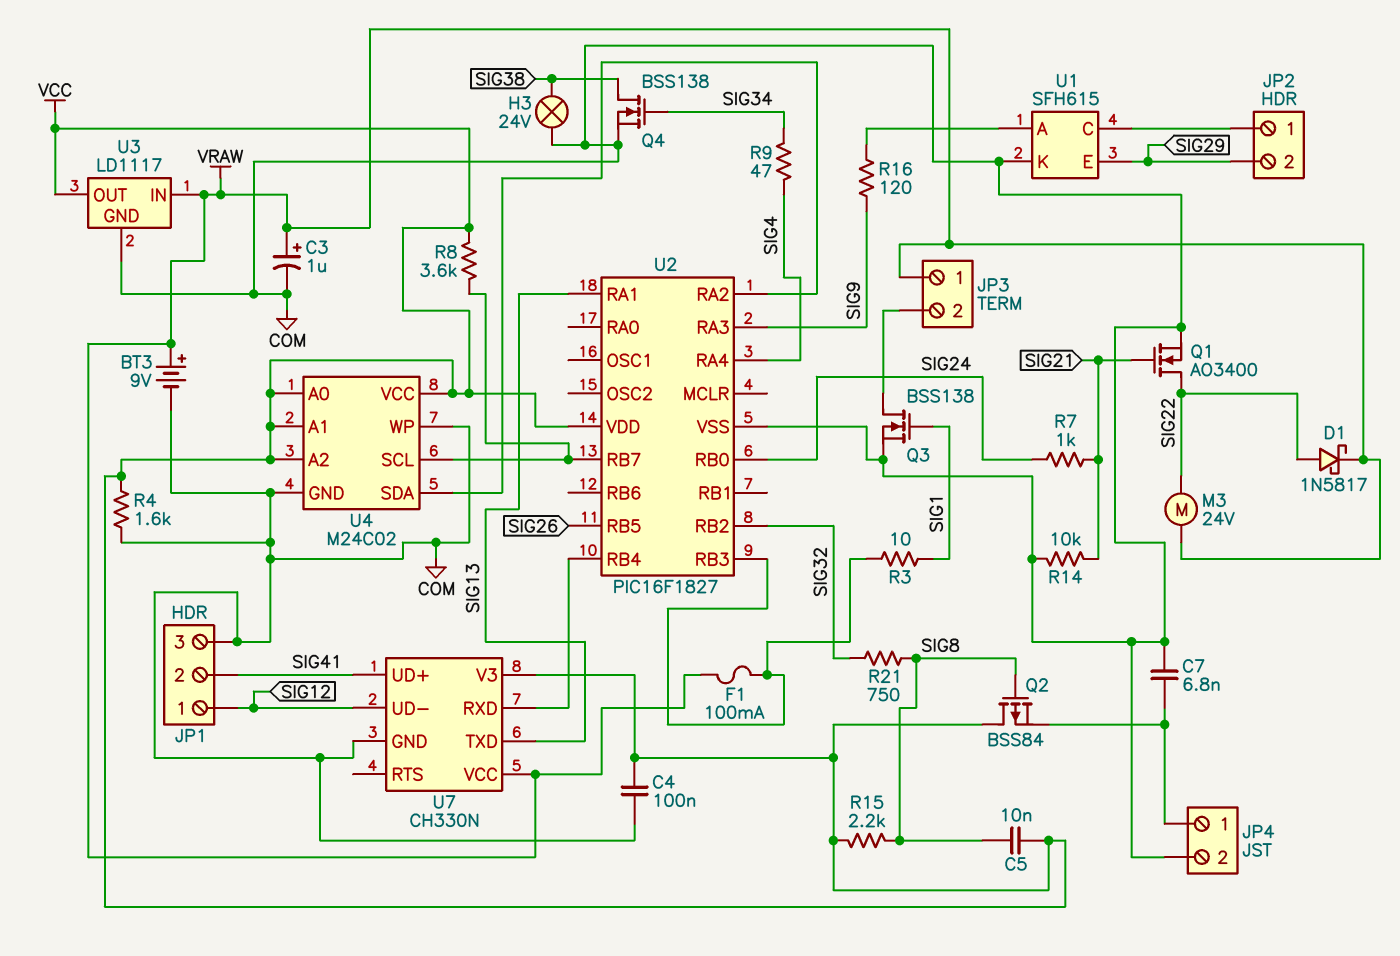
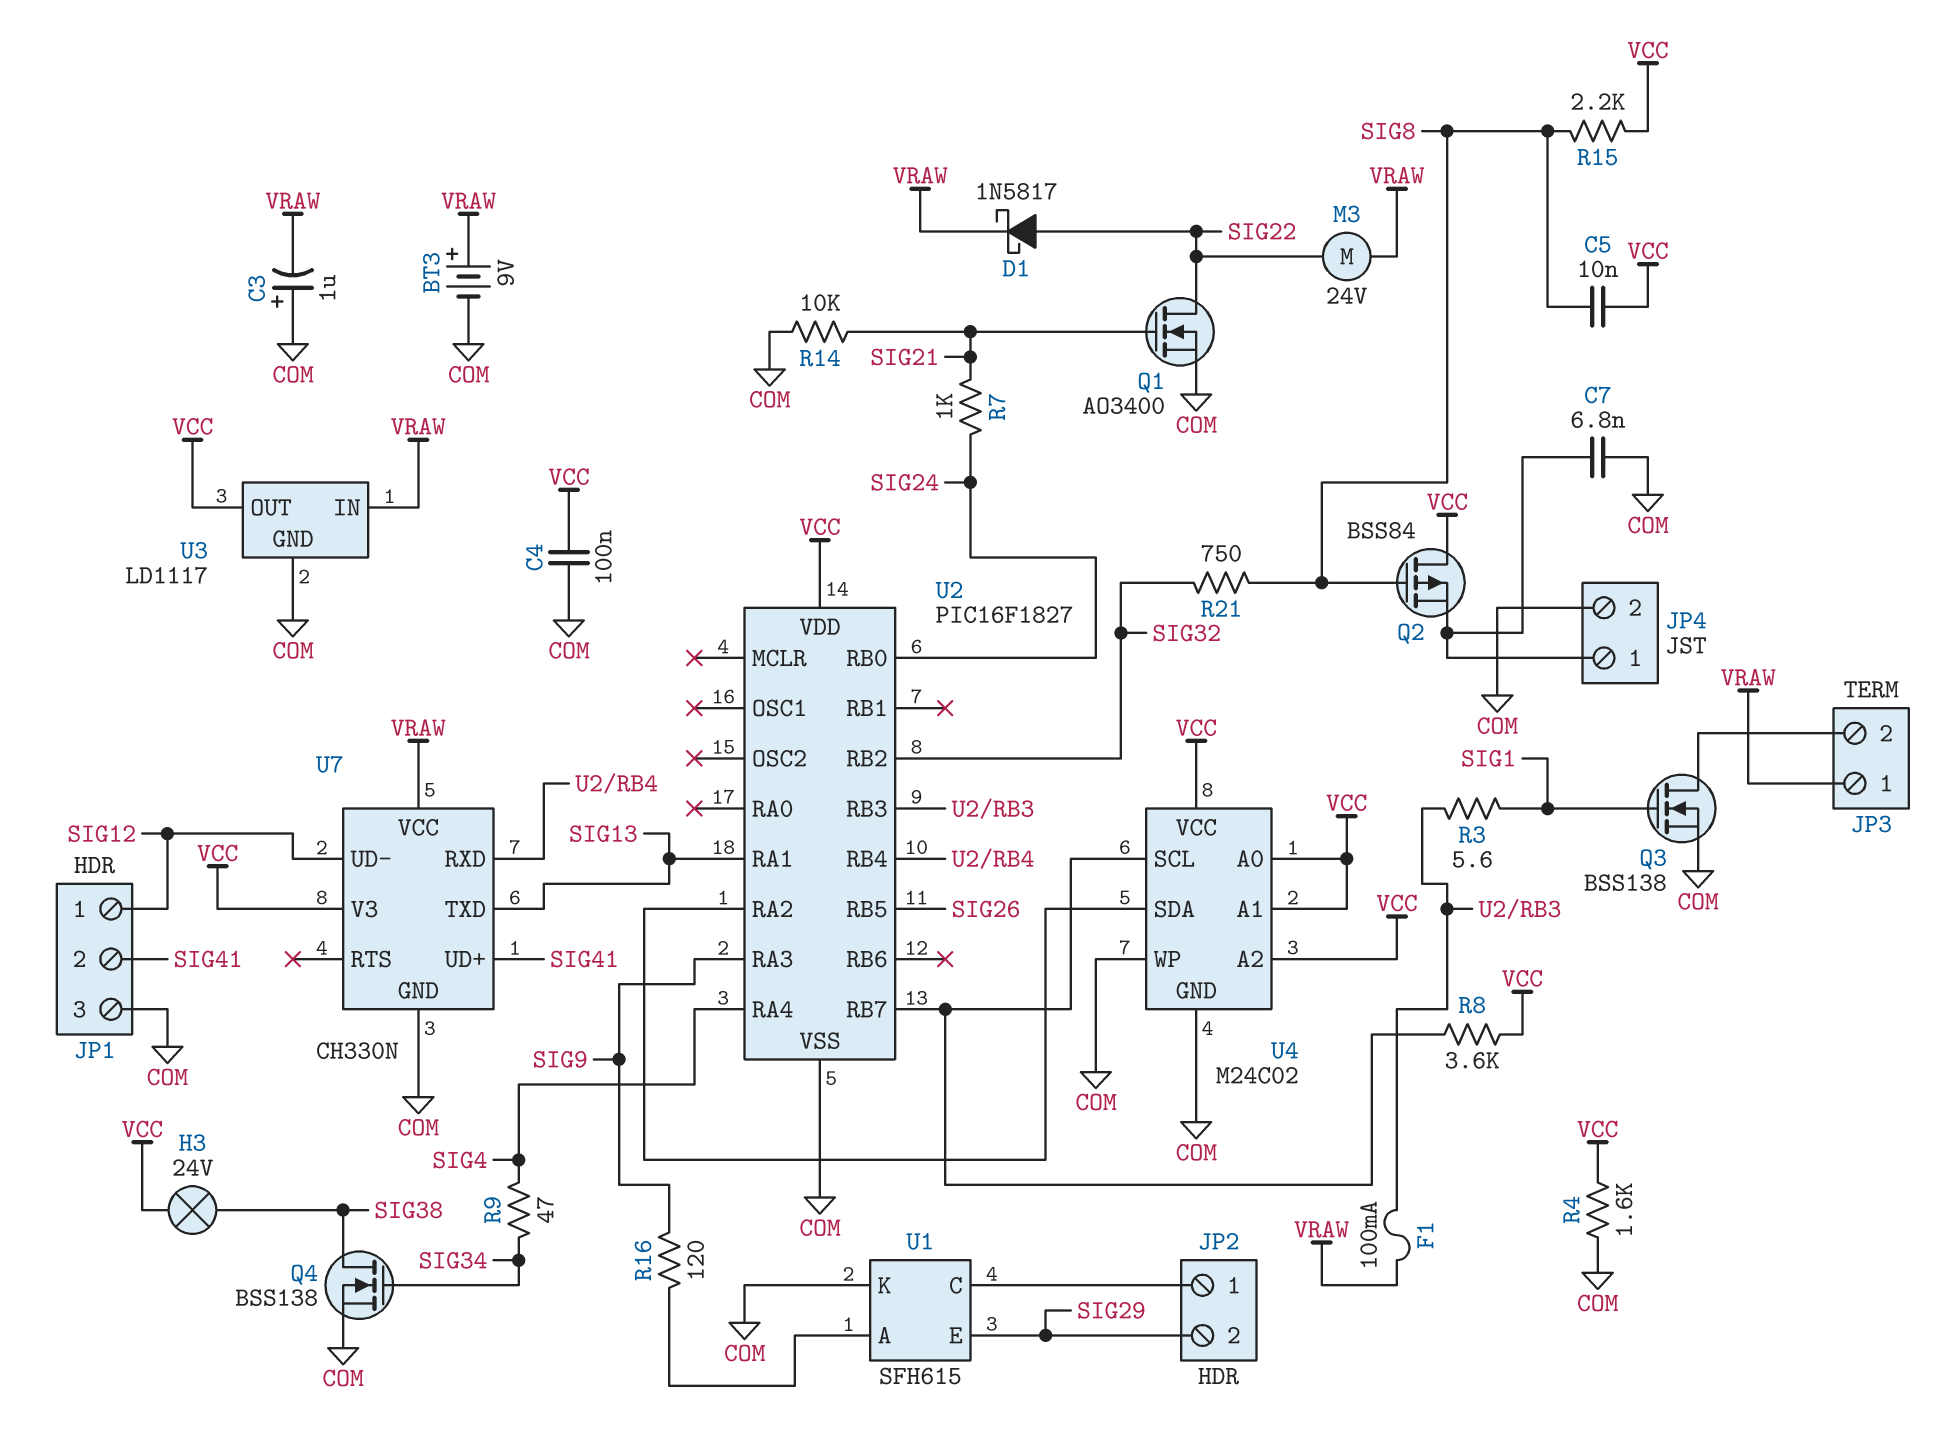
C3: 1uF (plus VRAW, minus COM) -> 1uF (plus COM, minus VRAW)
H3: lamp 24V (COM, SIG38) -> lamp 24V (SIG38, VCC)
R3: 10 (SIG1, U2/RB3) -> 5.6 (SIG1, U2/RB3)

